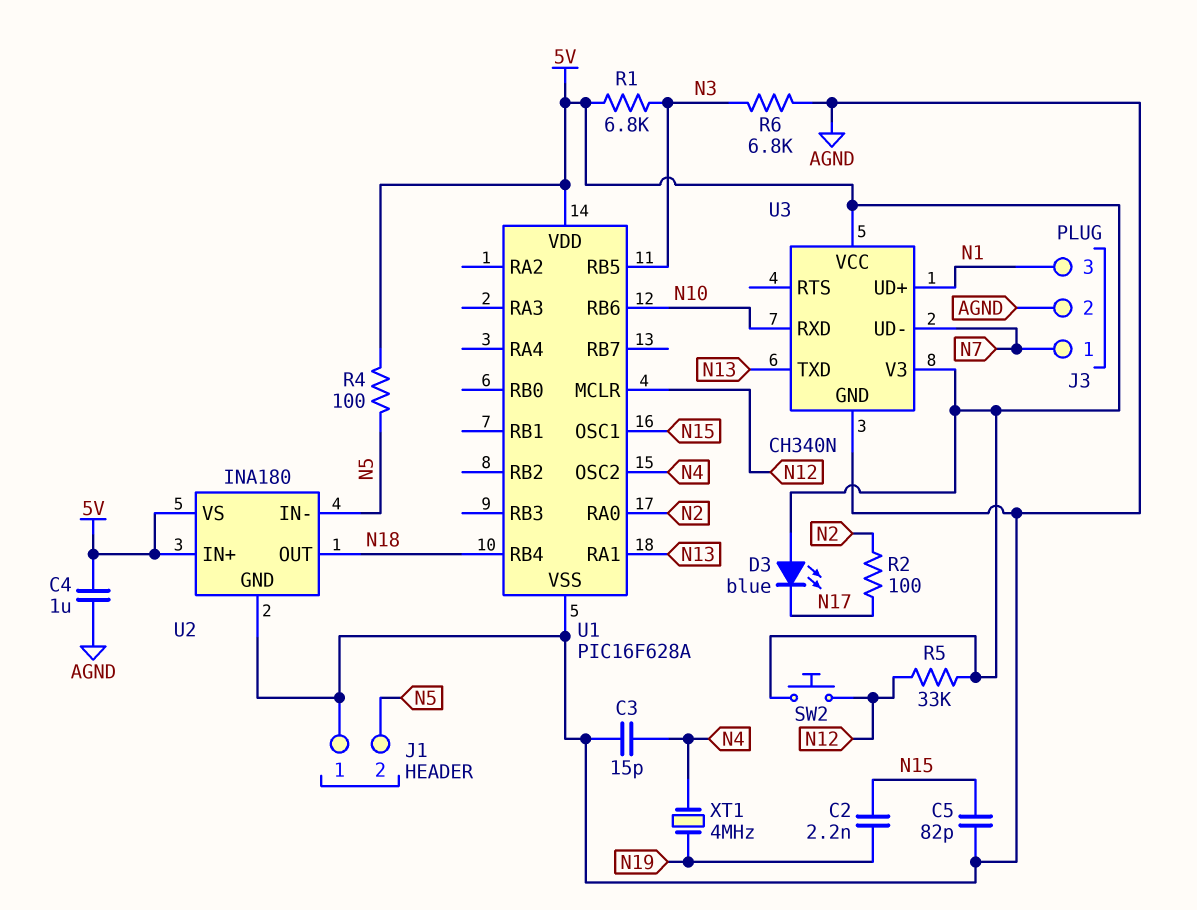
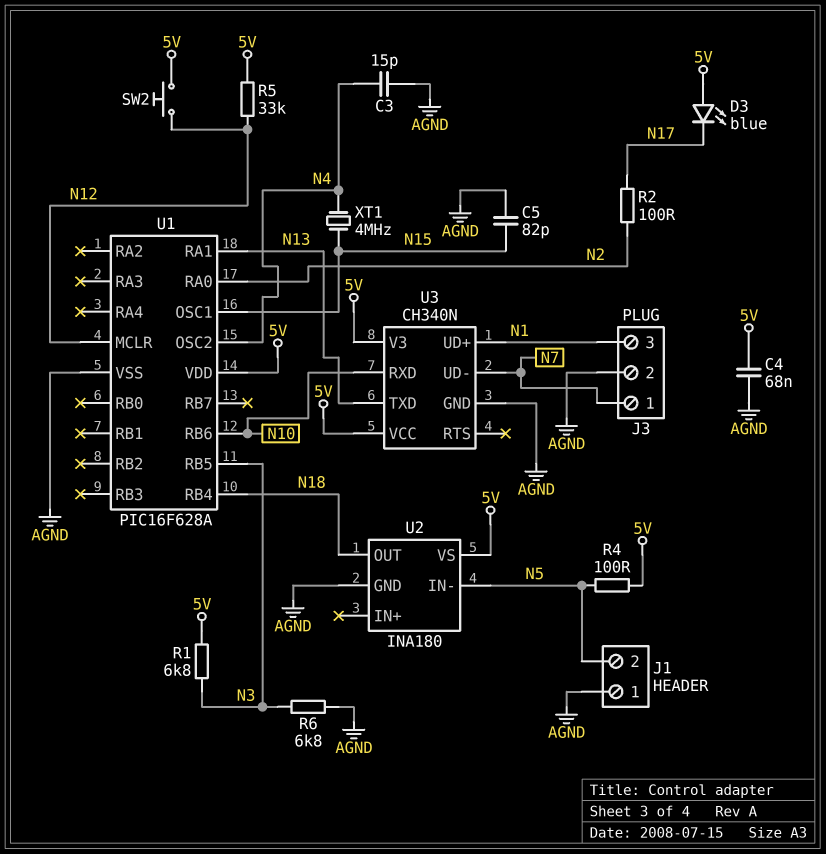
C2: 2.2nF (N15, N19) -> none
C4: 1uF (5V, AGND) -> 68nF (5V, AGND)
U2 pin IN+: 5V -> none
XT1: 4MHz (N4, N19) -> 4MHz (N4, N15)

